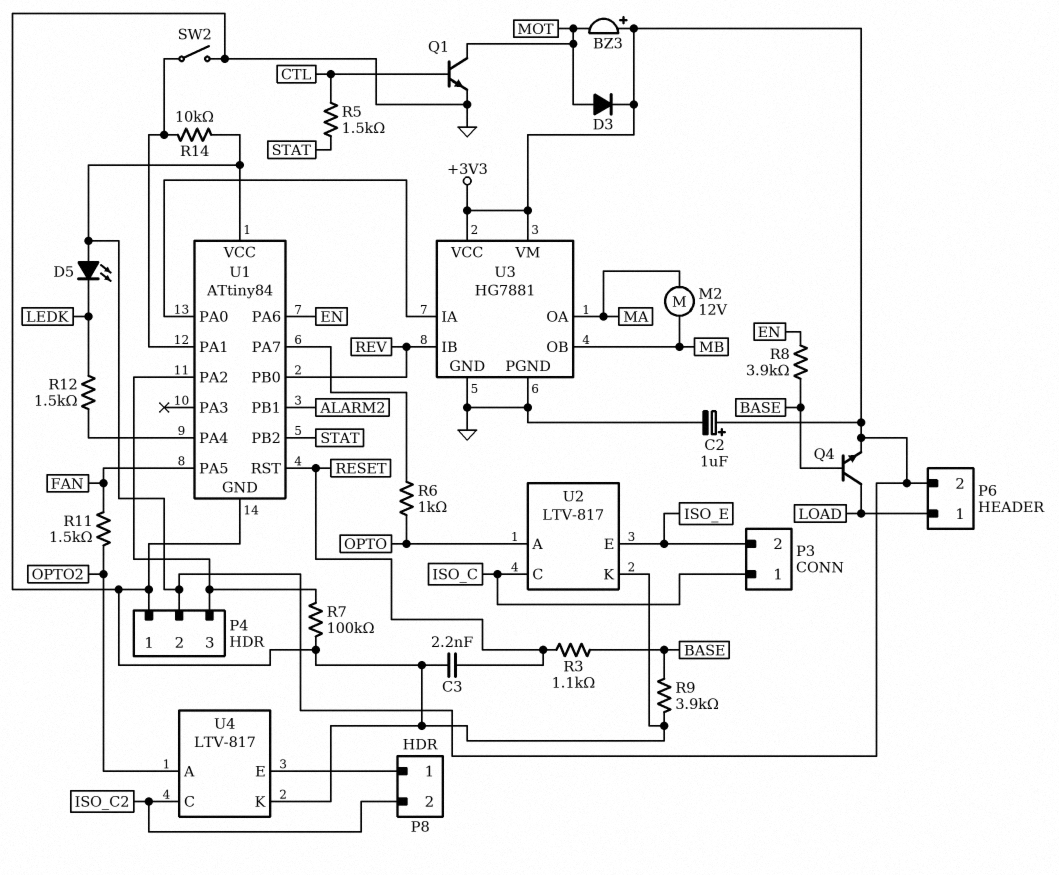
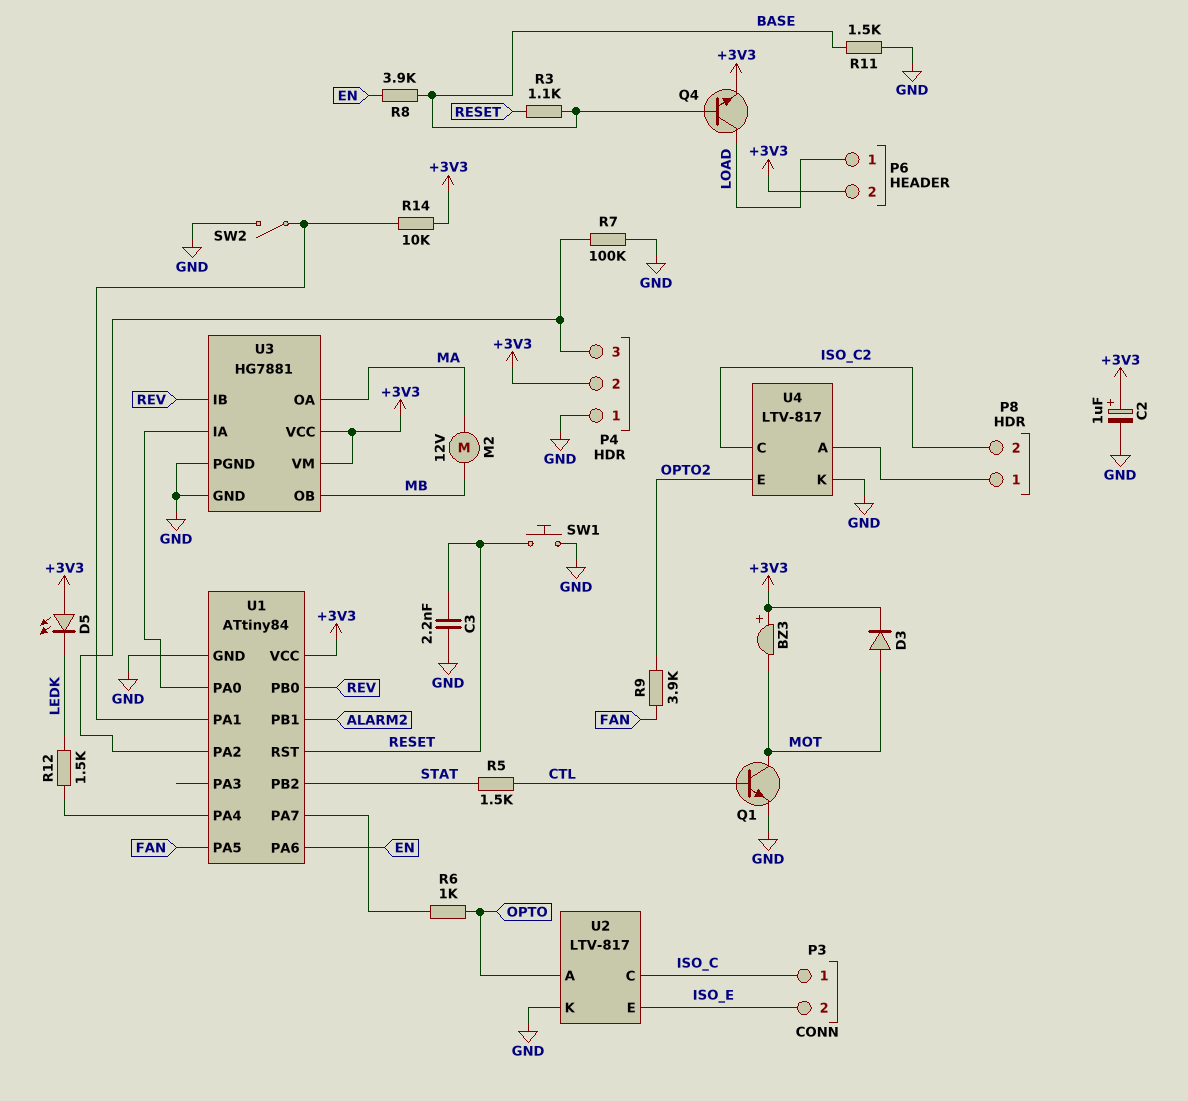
R9: 3.9k (BASE, GND) -> 3.9k (FAN, OPTO2)
R11: 1.5k (FAN, OPTO2) -> 1.5k (BASE, GND)
SW1: none -> button (GND, RESET)
U4 pin A: OPTO2 -> P8/1
U4 pin E: P8/1 -> OPTO2

